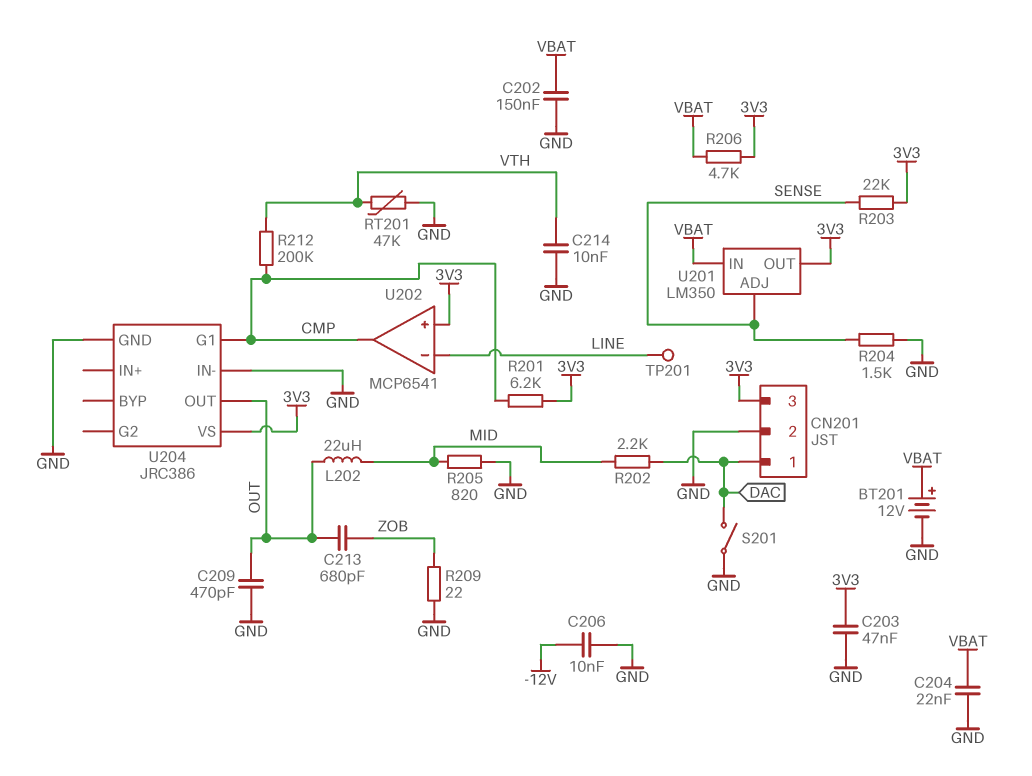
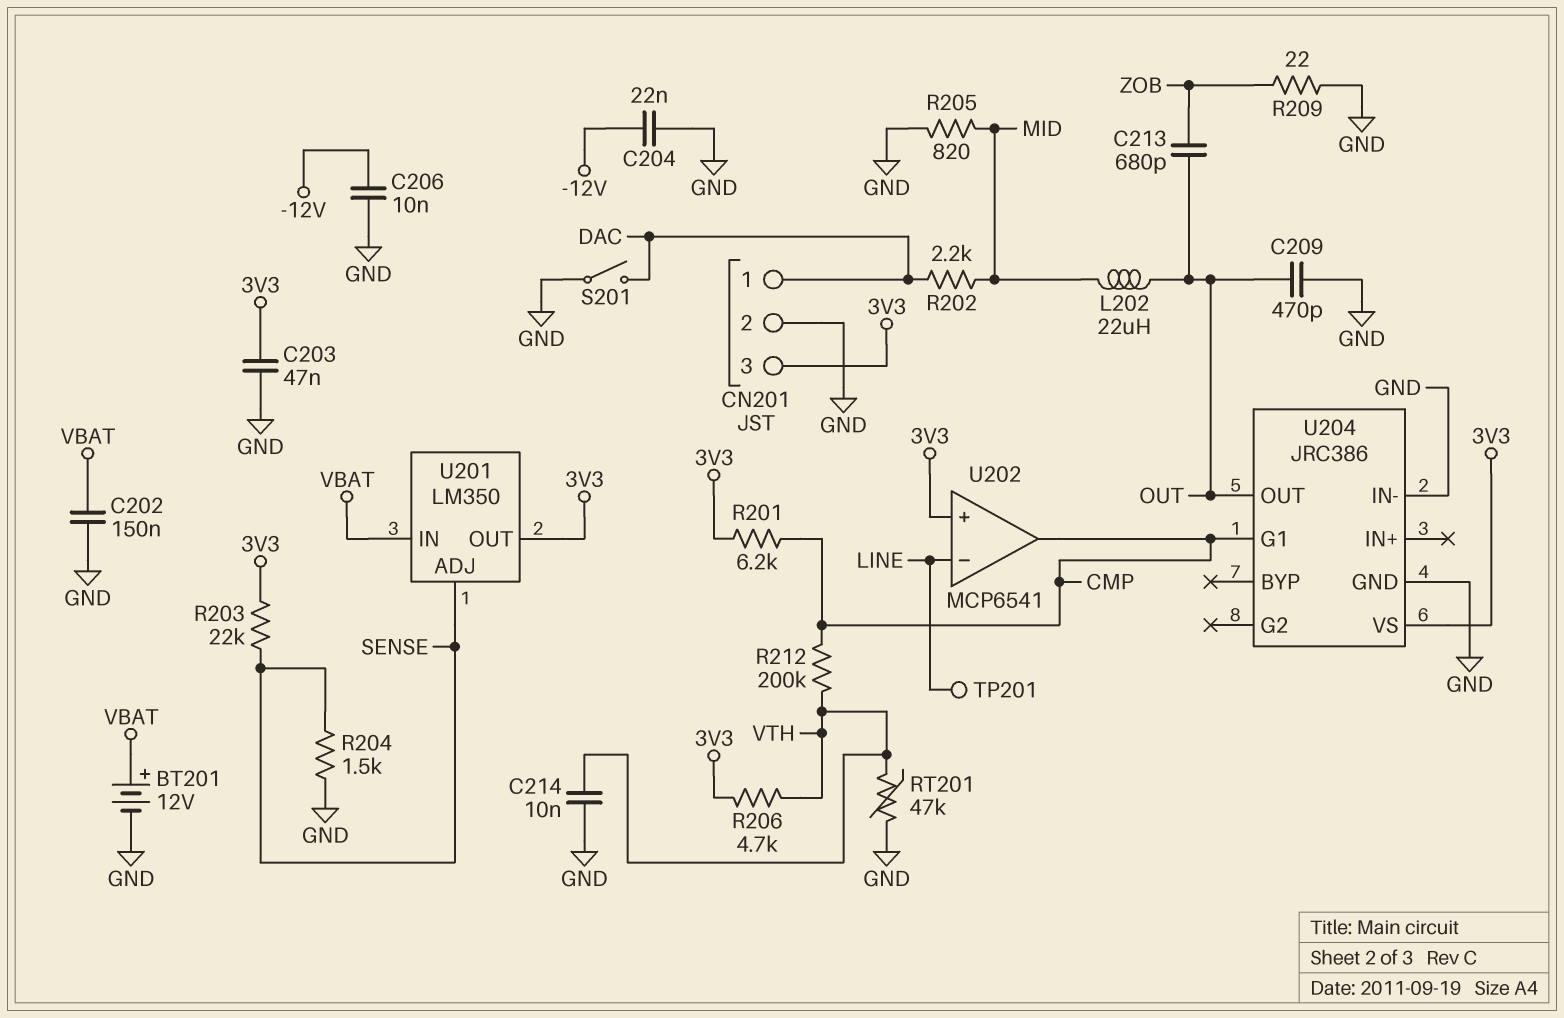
C204: 22nF (GND, VBAT) -> 22nF (-12V, GND)
R206: 4.7k (3V3, VBAT) -> 4.7k (3V3, VTH)

